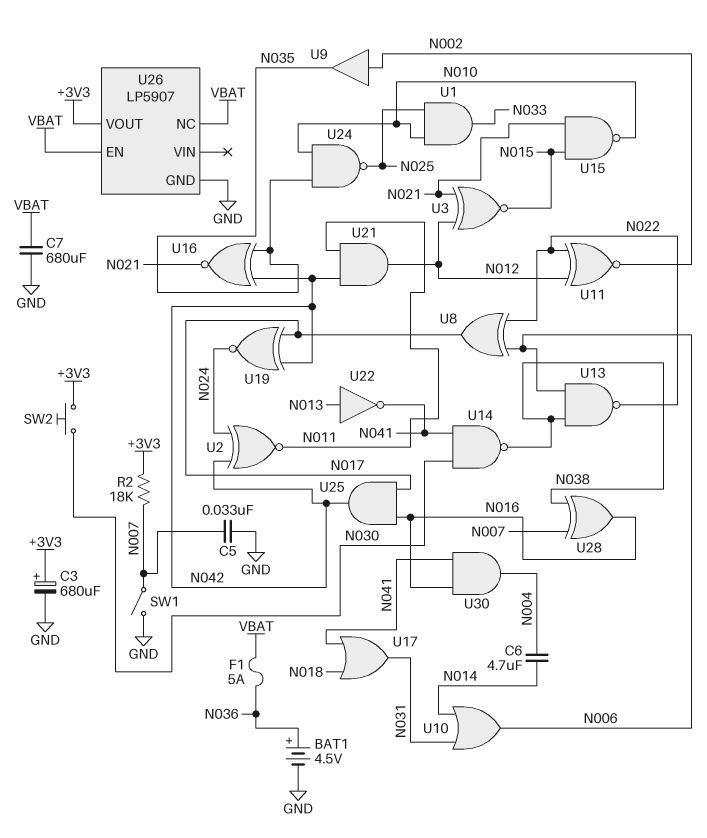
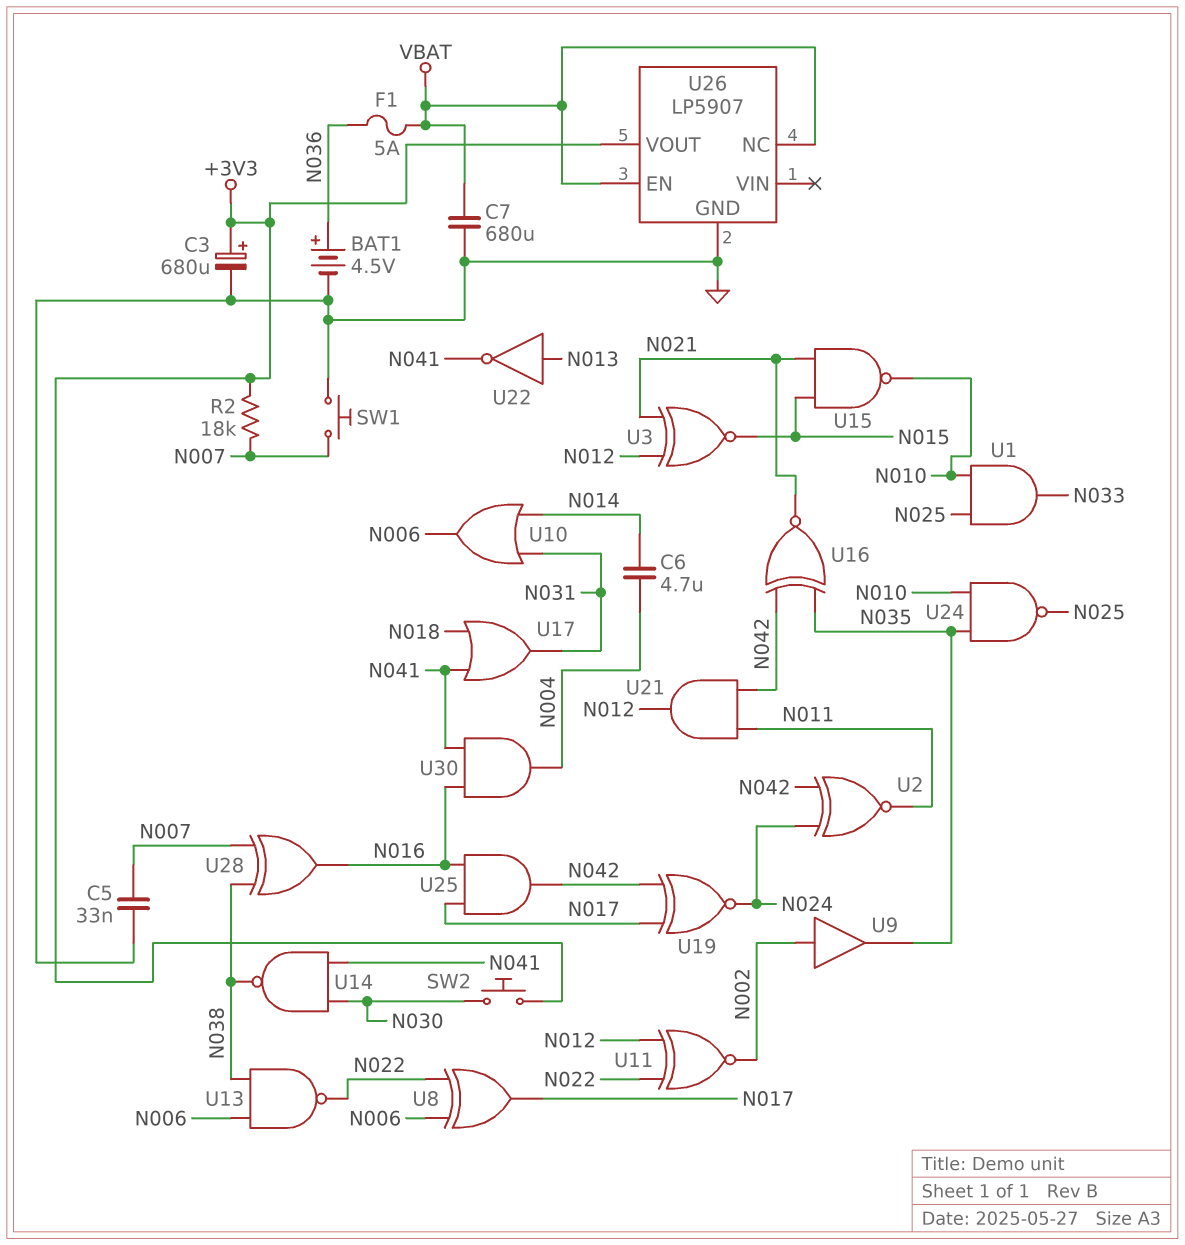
SW1: switch (GND, N007) -> button (GND, N007)

